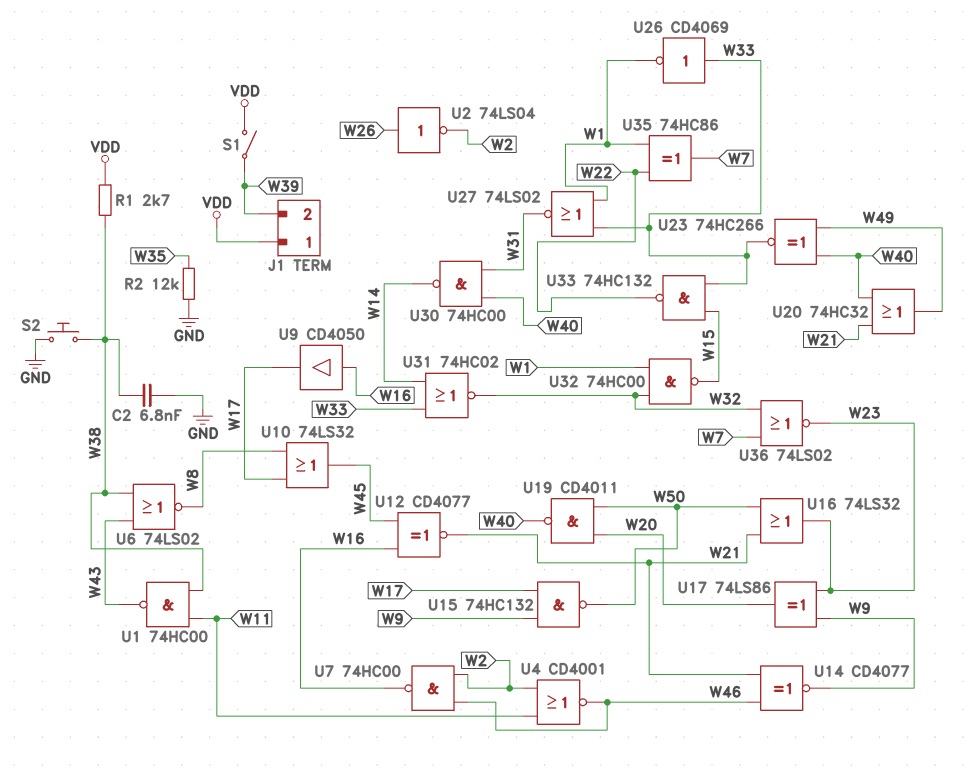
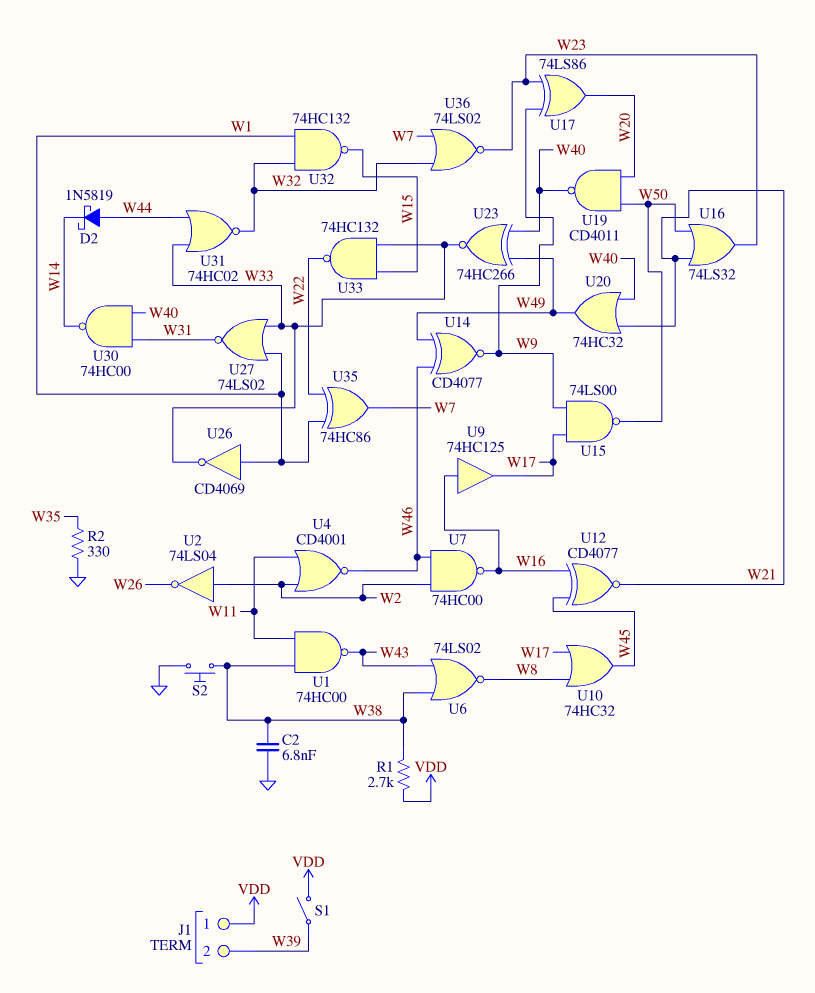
D2: none -> schottky 1N5819 (A W44, K W14)
R2: 12k (GND, W35) -> 330 (GND, W35)
U2: NOT 74LS04 (in W26, out W2) -> NOT 74LS04 (in W2, out W26)
U9: buffer CD4050 (in W16, out W17) -> buffer 74HC125 (in W16, out W17)
U10: OR 74LS32 (in W8, in W17, out W45) -> OR 74HC32 (in W8, in W17, out W45)
U14: XNOR CD4077 (in W21, in W46, out W9) -> XNOR CD4077 (in W46, in W49, out W9)
U15: NAND 74HC132 (in W9, in W17, out W50) -> NAND 74LS00 (in W9, in W17, out W50)
U26: NOT CD4069 (in W33, out W1) -> NOT CD4069 (in W1, out W33)
U31: NOR 74HC02 (in W14, in W33, out W32) -> NOR 74HC02 (in W33, in W44, out W32)
U32: NAND 74HC00 (in W1, in W32, out W15) -> NAND 74HC132 (in W1, in W32, out W15)

